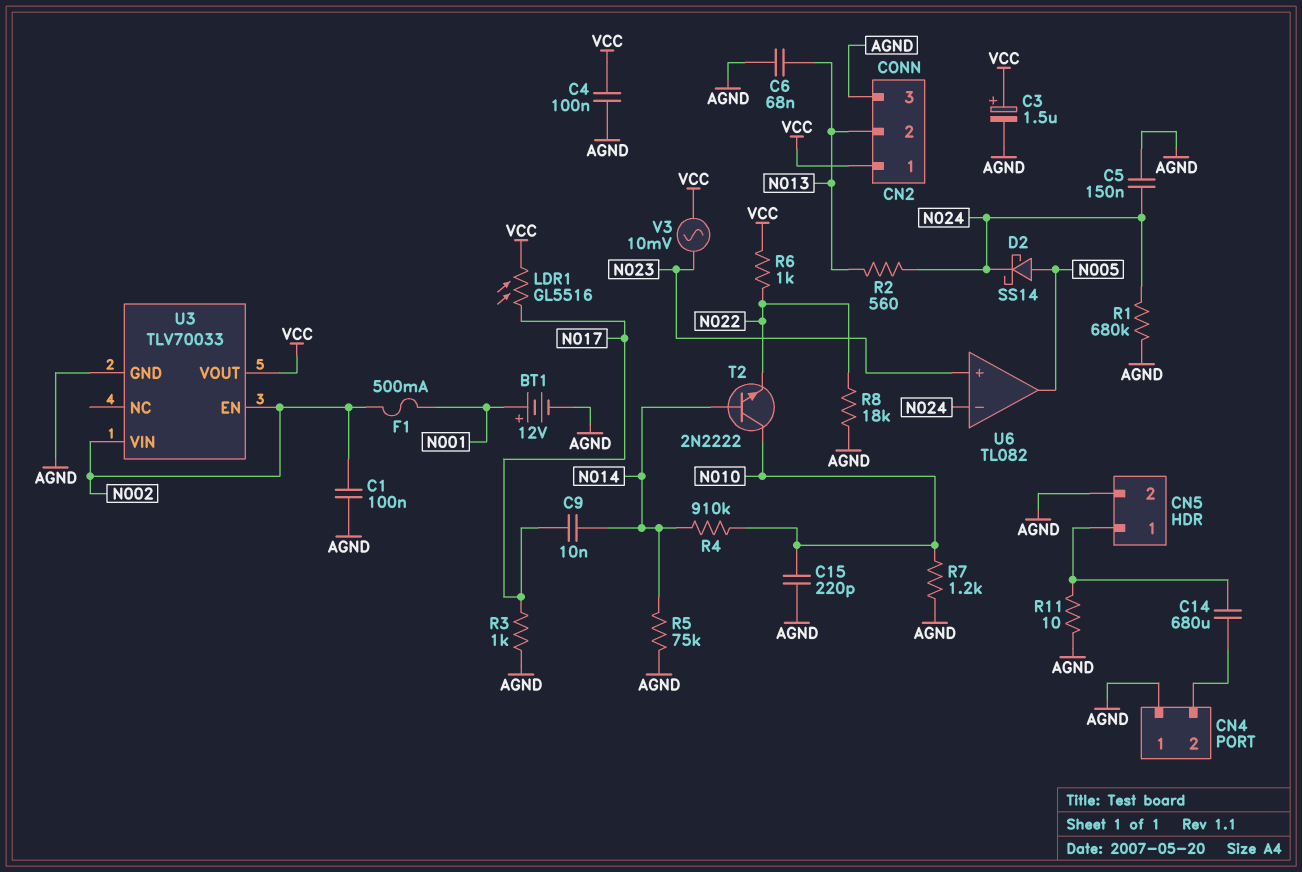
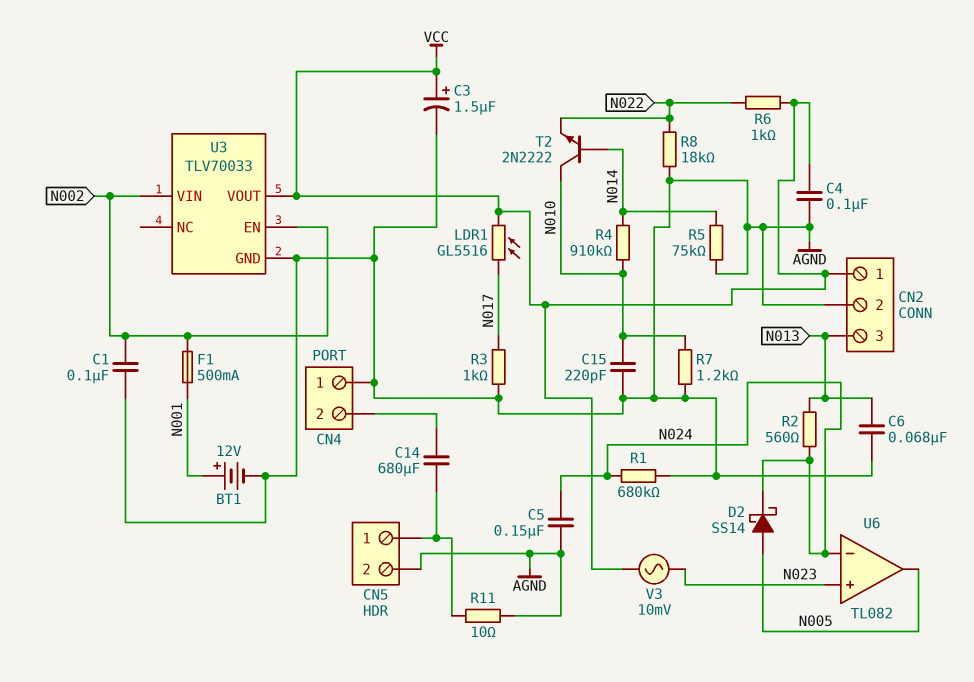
C9: 10nF (N014, N017) -> none
CN2 pin 2: N013 -> AGND
CN2 pin 3: AGND -> N013

